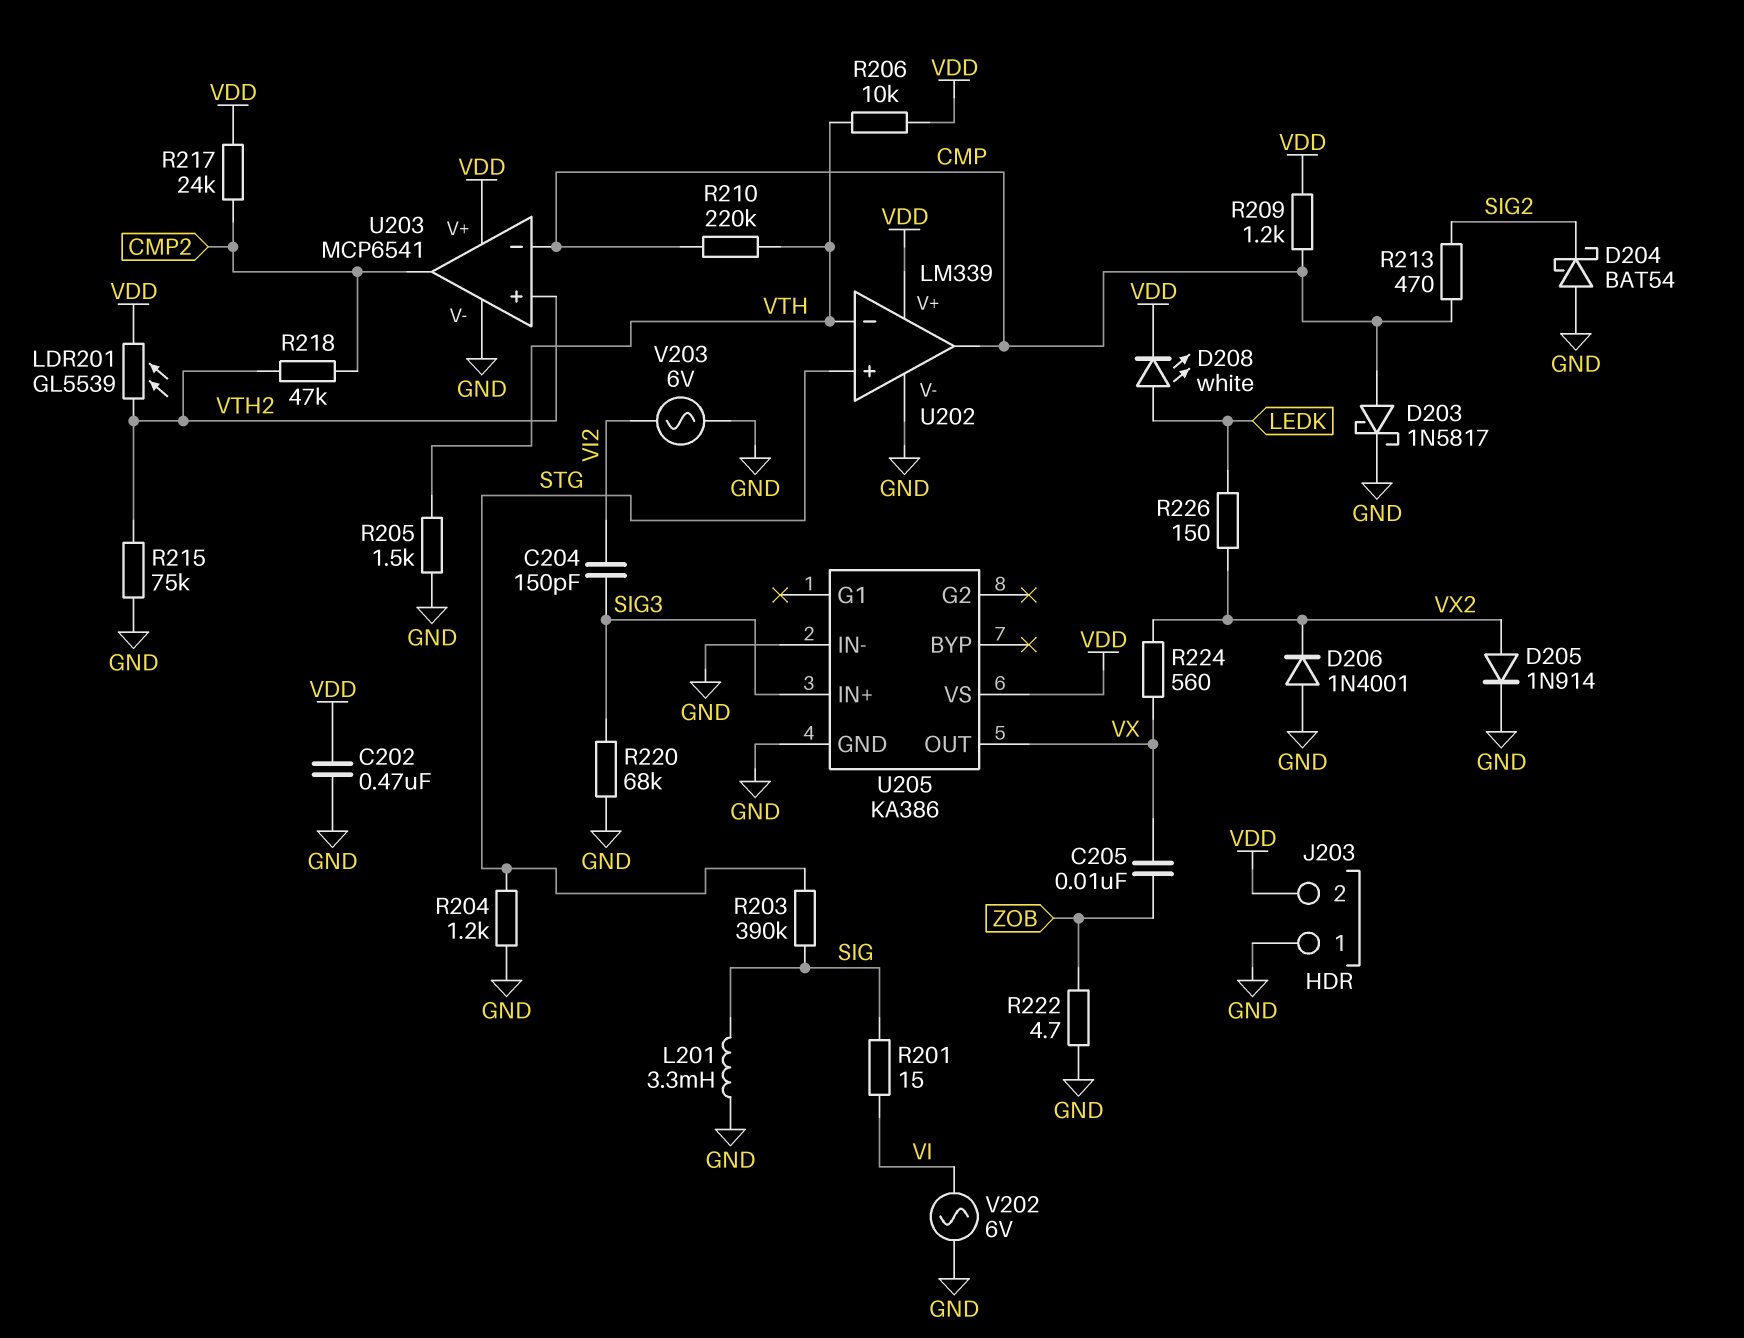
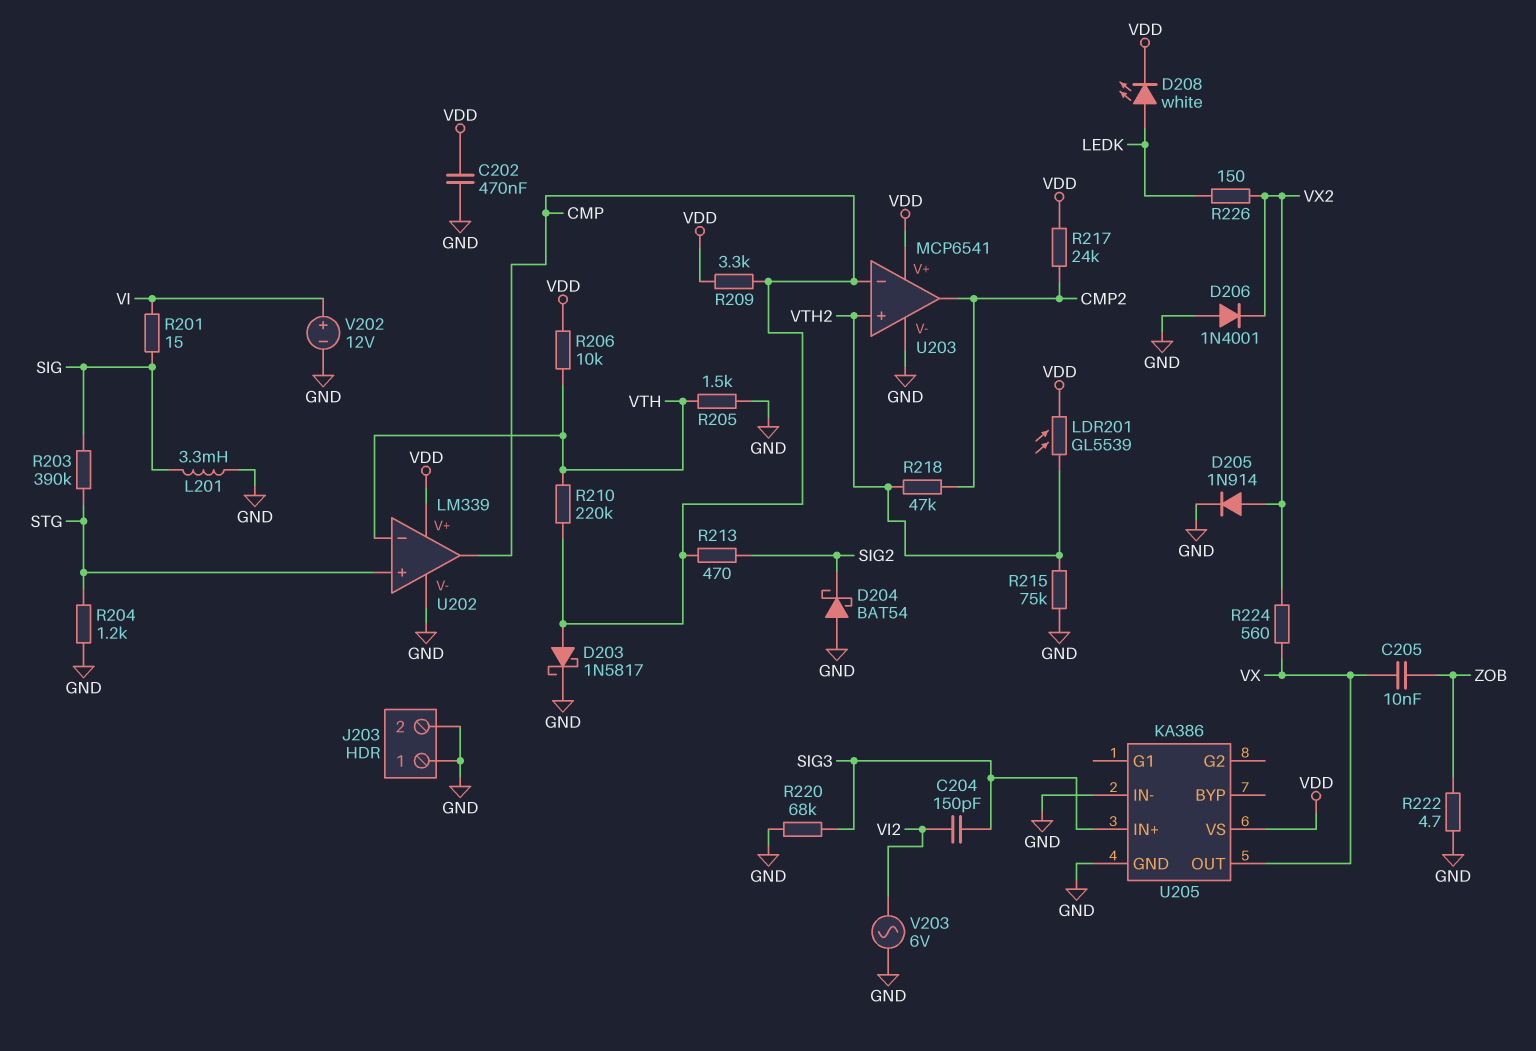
J203 pin 2: VDD -> GND
R209: 1.2k (CMP, VDD) -> 3.3k (CMP, VDD)
V202: AC 6V (GND, VI) -> 12V (plus VI, minus GND)

